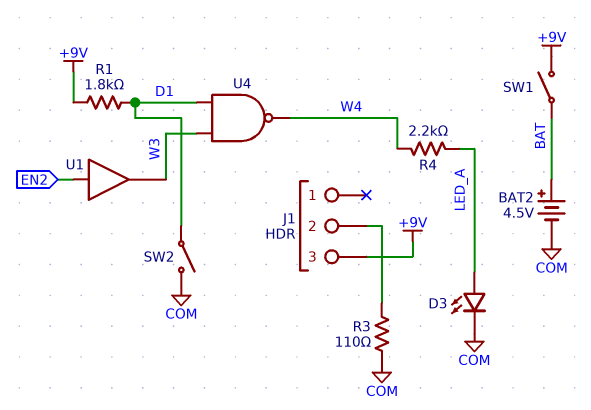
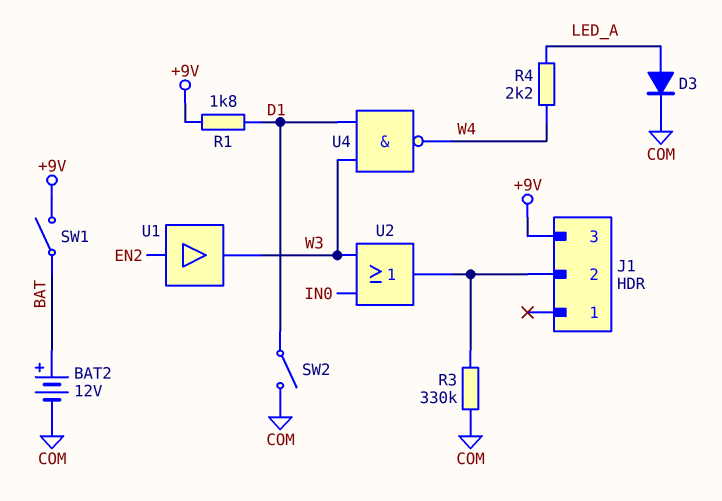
BAT2: 4.5V (plus BAT, minus COM) -> 12V (plus BAT, minus COM)
D3: LED (A LED_A, K COM) -> diode (A LED_A, K COM)
R3: 110 (COM, J1/2) -> 330k (COM, J1/2)
U2: none -> OR (in IN0, in W3, out J1/2)

